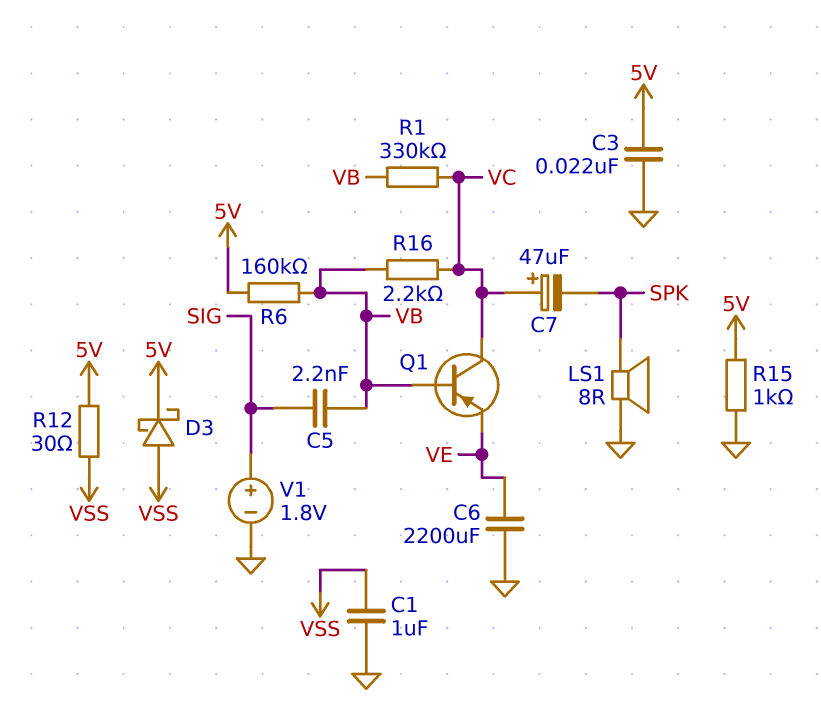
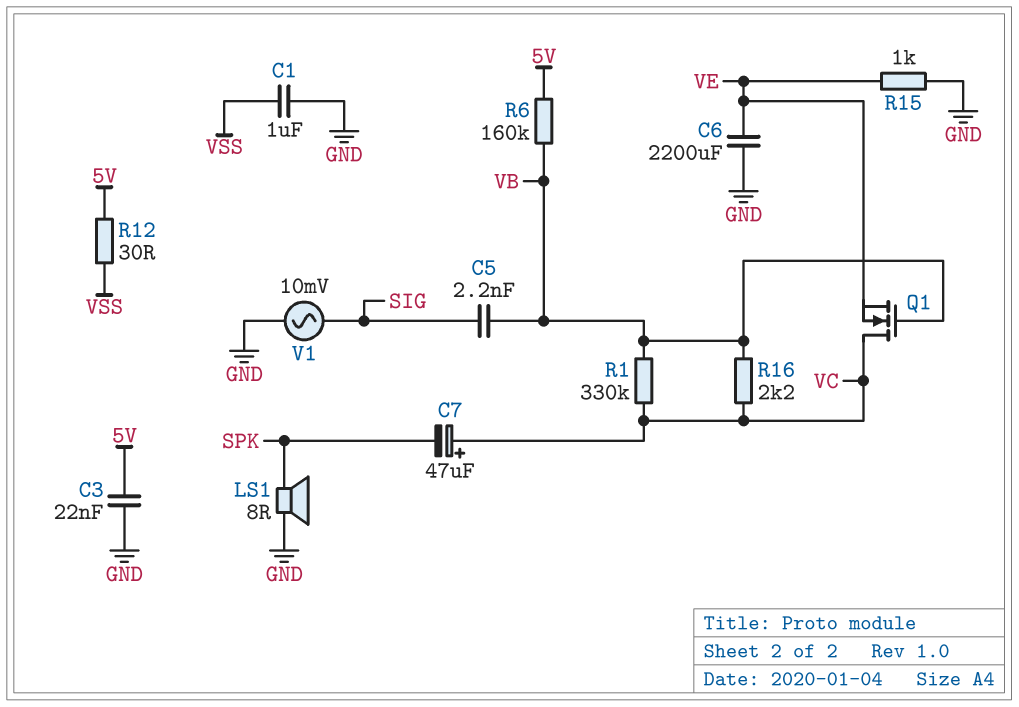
D3: schottky (A VSS, K 5V) -> none
Q1: PNP (B VB, C VC, E VE) -> NMOS (G VB, D VC, S VE)
R15: 1k (5V, GND) -> 1k (GND, VE)
V1: 1.8V (plus SIG, minus GND) -> AC 10mV (GND, SIG)

